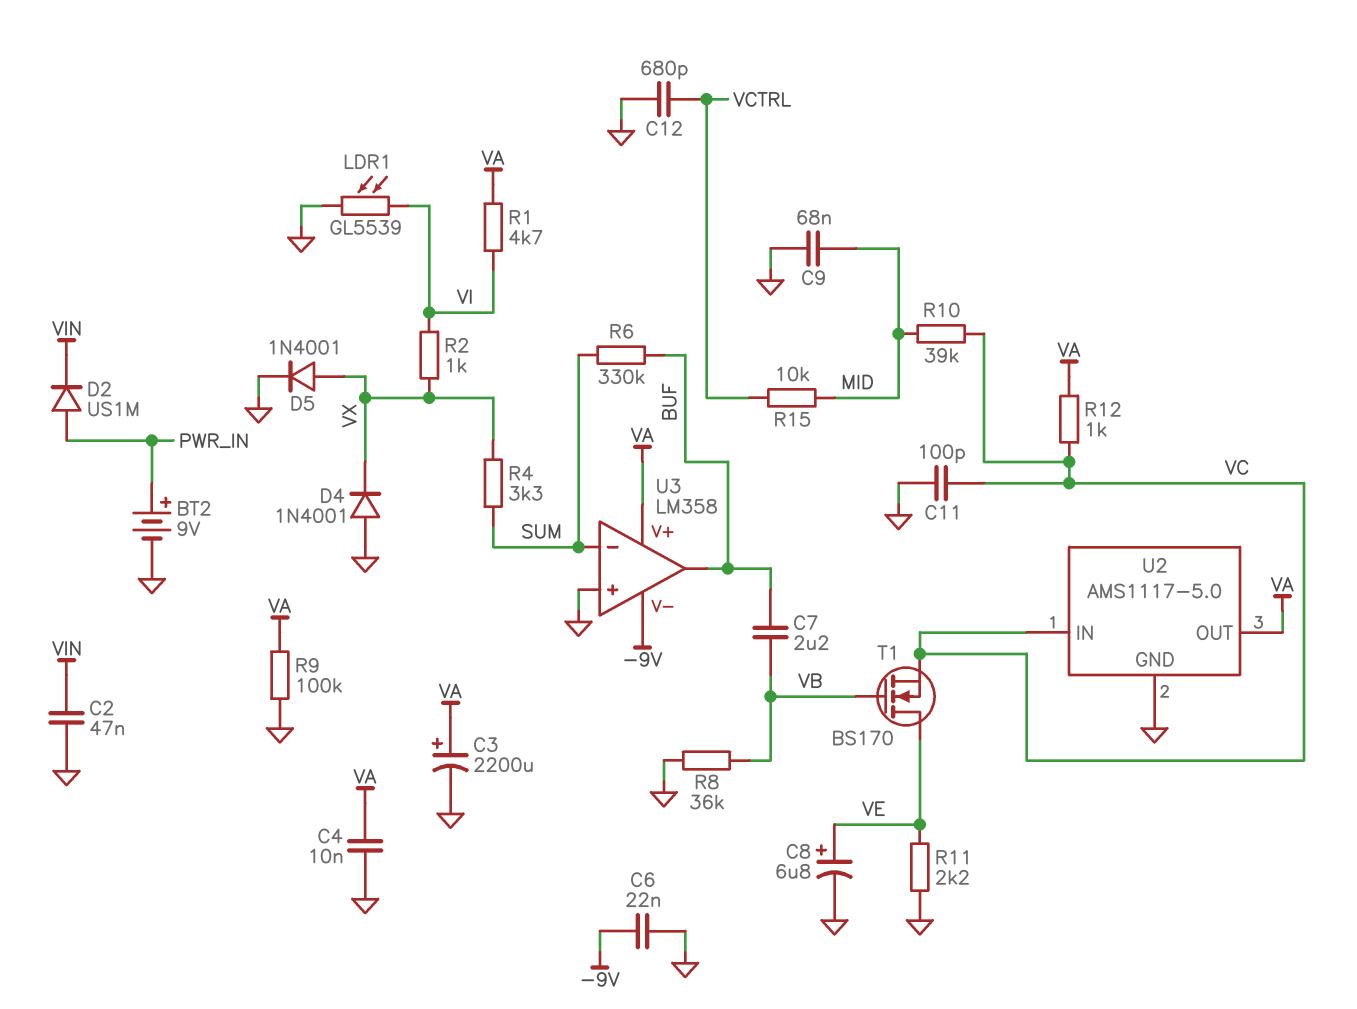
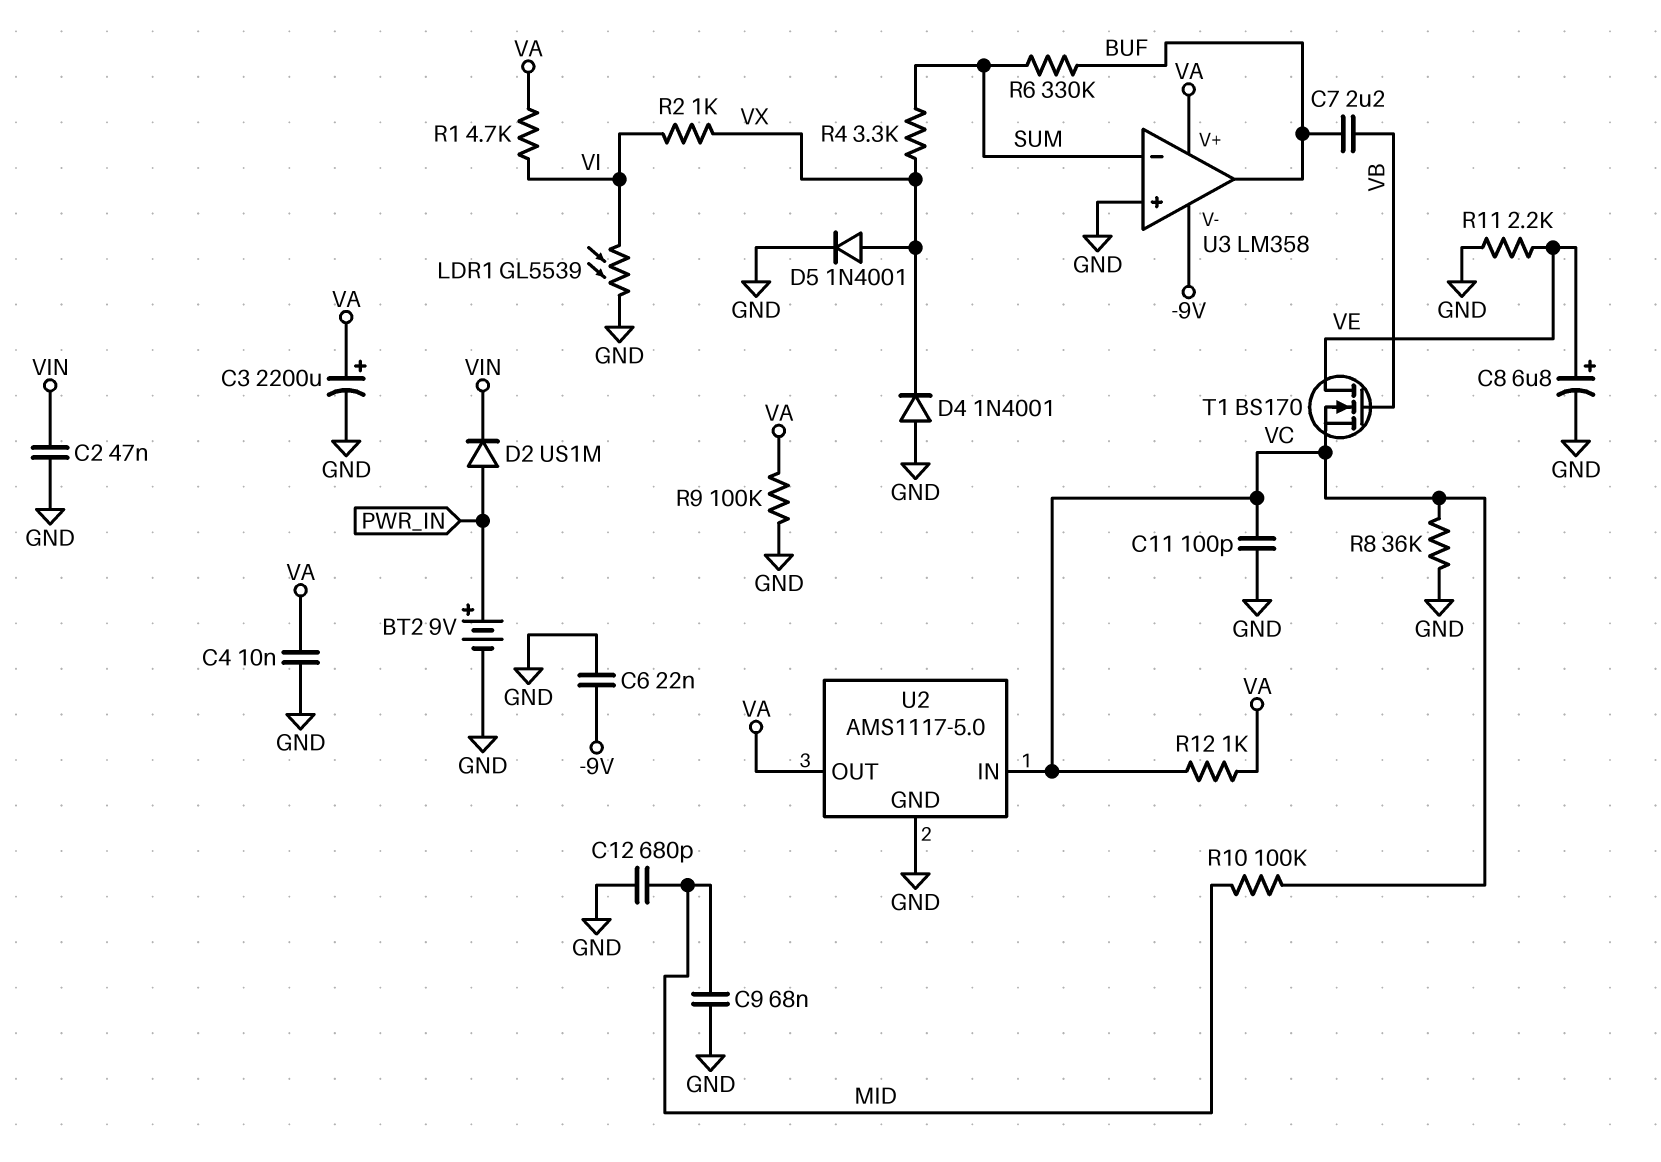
C12: 680pF (GND, VCTRL) -> 680pF (GND, MID)
R8: 36k (GND, VB) -> 36k (GND, VC)
R10: 39k (MID, VC) -> 100k (MID, VC)
R15: 10k (MID, VCTRL) -> none

